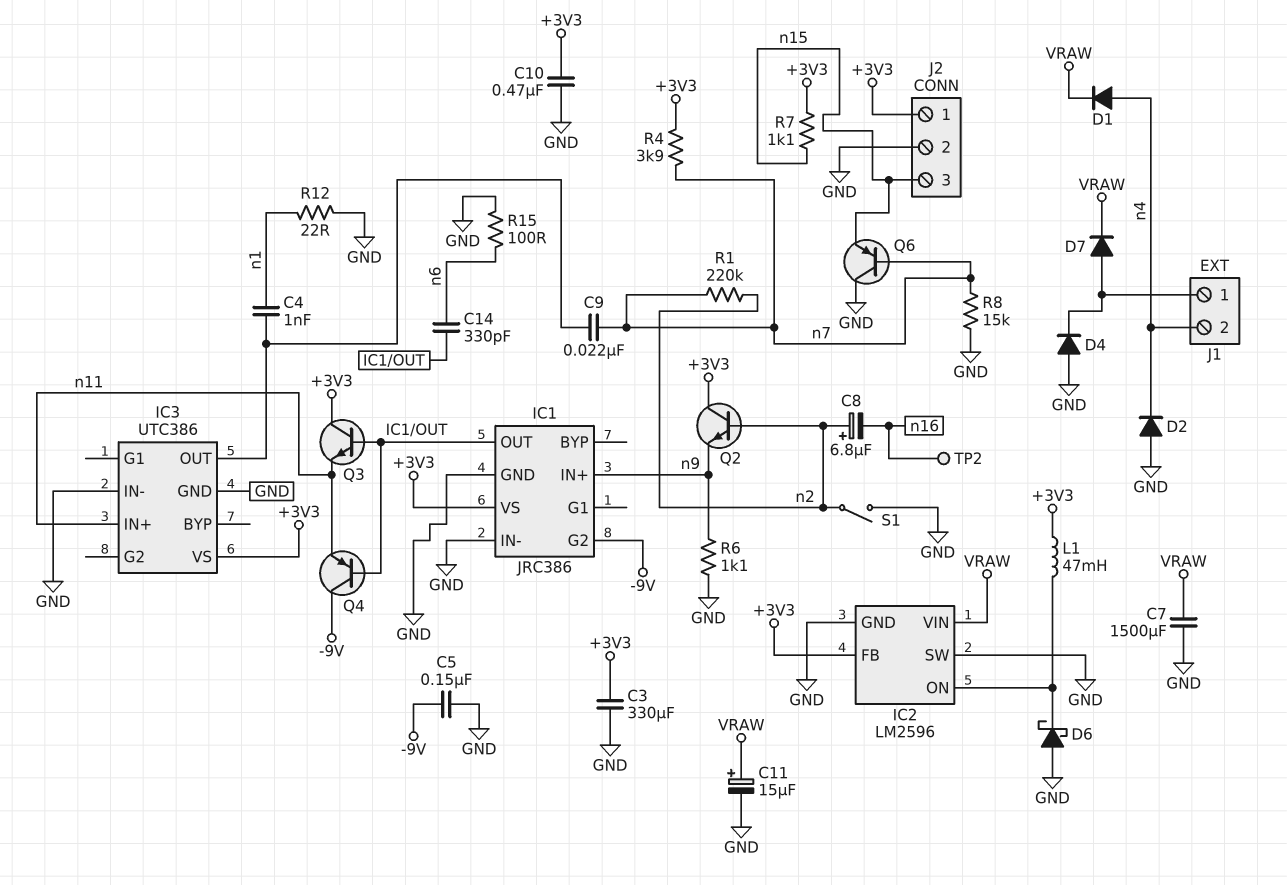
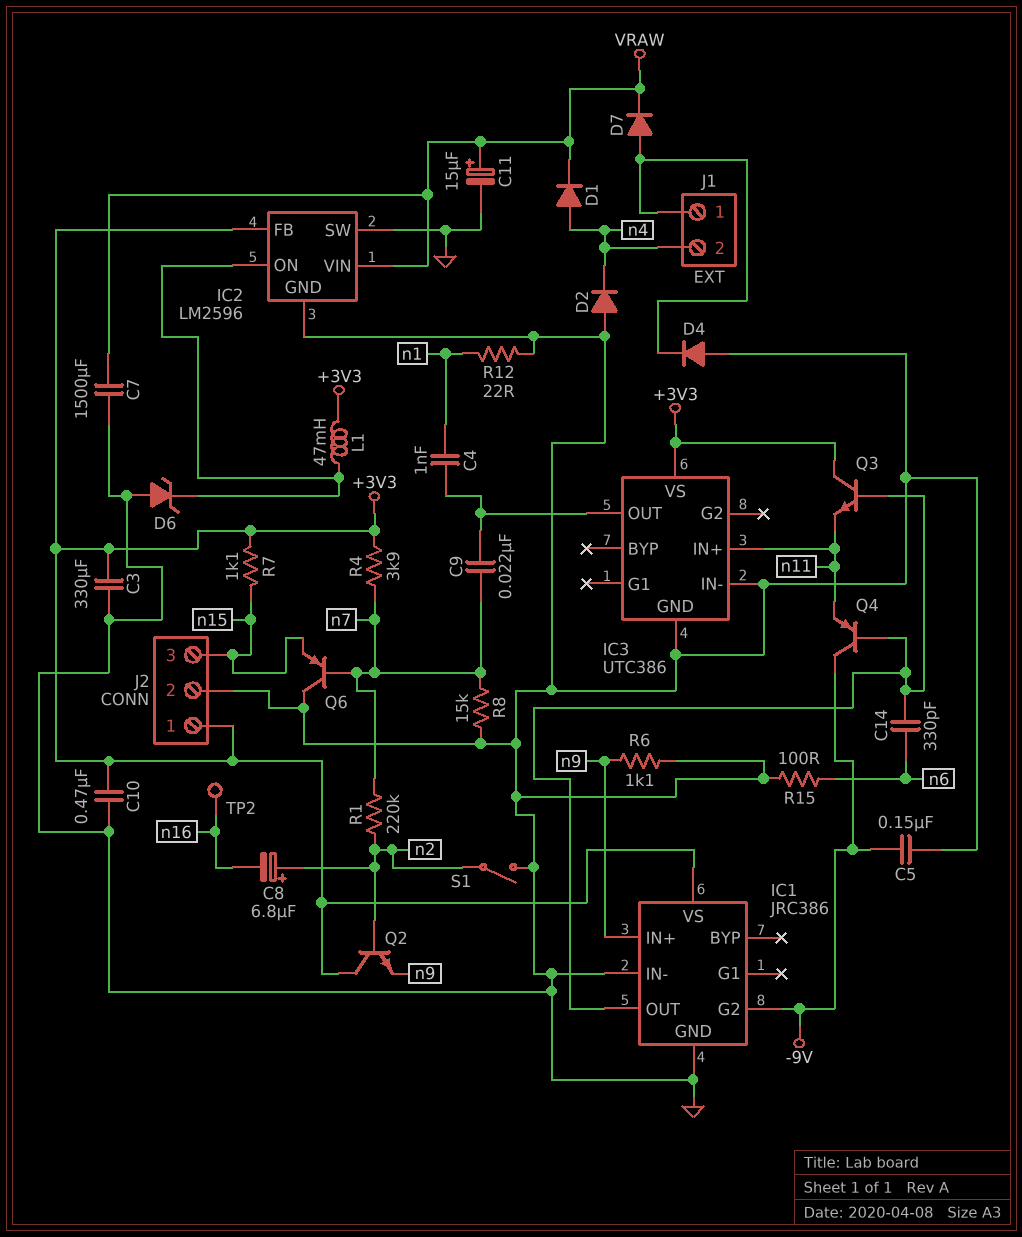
D6: schottky (A GND, K IC2/ON) -> zener (A GND, K IC2/ON)

